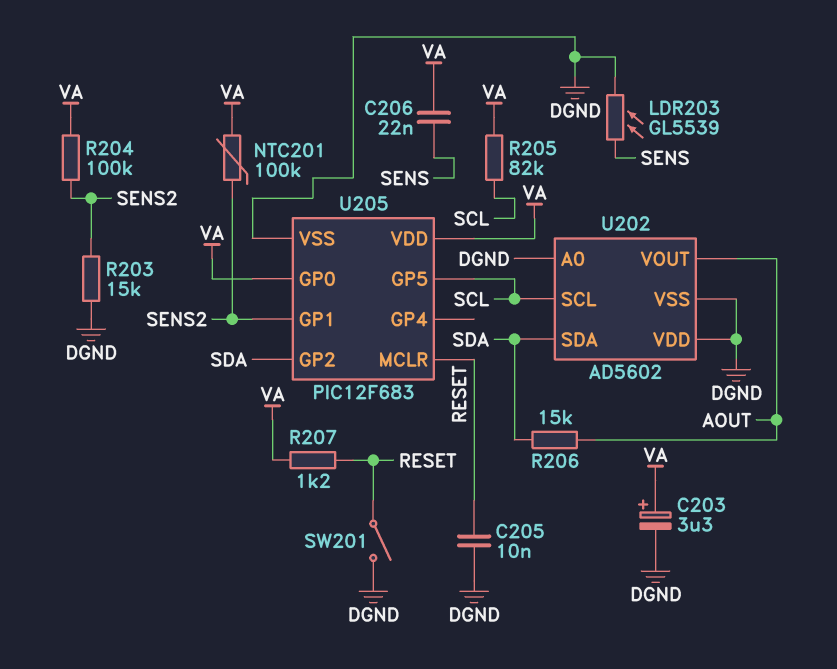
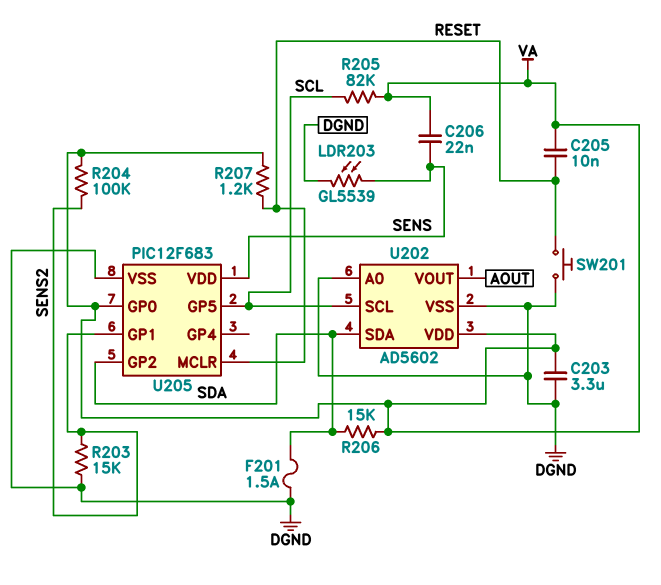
C203: 3.3uF (plus VA, minus DGND) -> 3.3uF (DGND, VA)
C205: 10nF (DGND, RESET) -> 10nF (RESET, VA)
F201: none -> 1.5A (DGND, SDA)
NTC201: 100k (SENS2, VA) -> none
R206: 15k (AOUT, SDA) -> 15k (SDA, VA)
SW201: switch (DGND, RESET) -> button (DGND, RESET)
U202 pin VDD: DGND -> VA
U205 pin VDD: VA -> SENS

